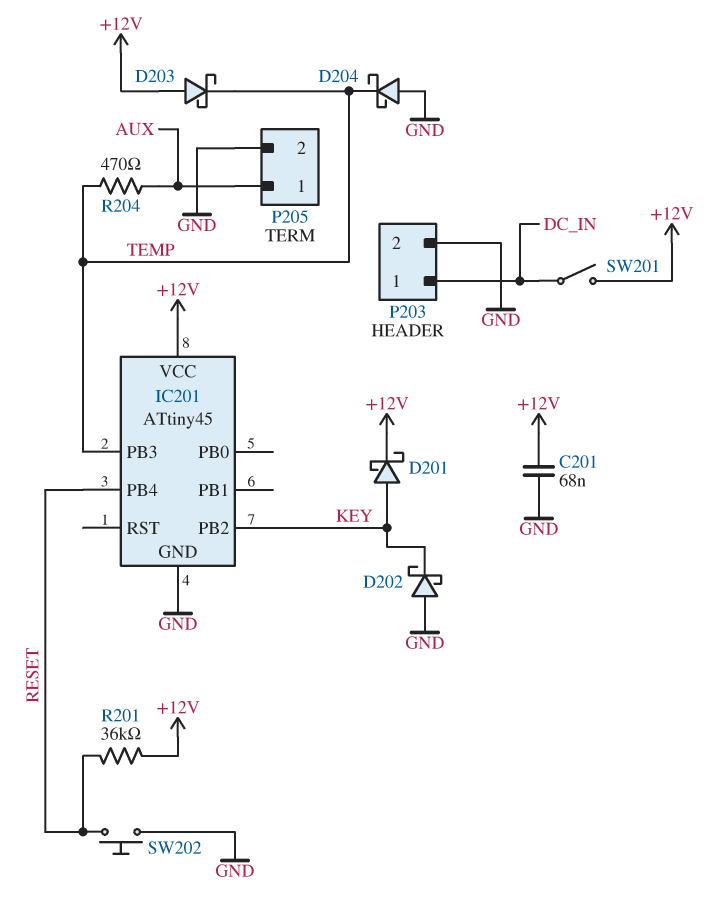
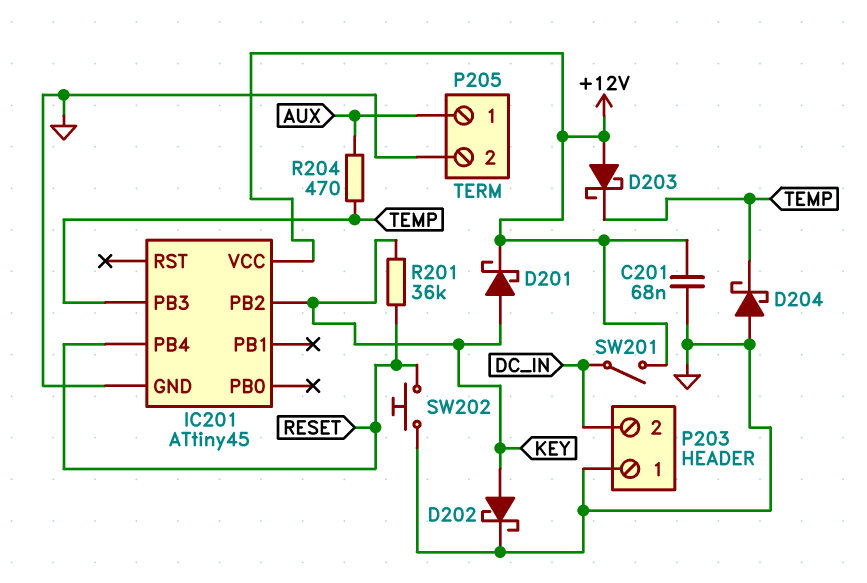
D202: schottky (A GND, K KEY) -> schottky (A KEY, K GND)
P203 pin 1: DC_IN -> GND
P203 pin 2: GND -> DC_IN
R201: 36k (+12V, RESET) -> 36k (KEY, RESET)

